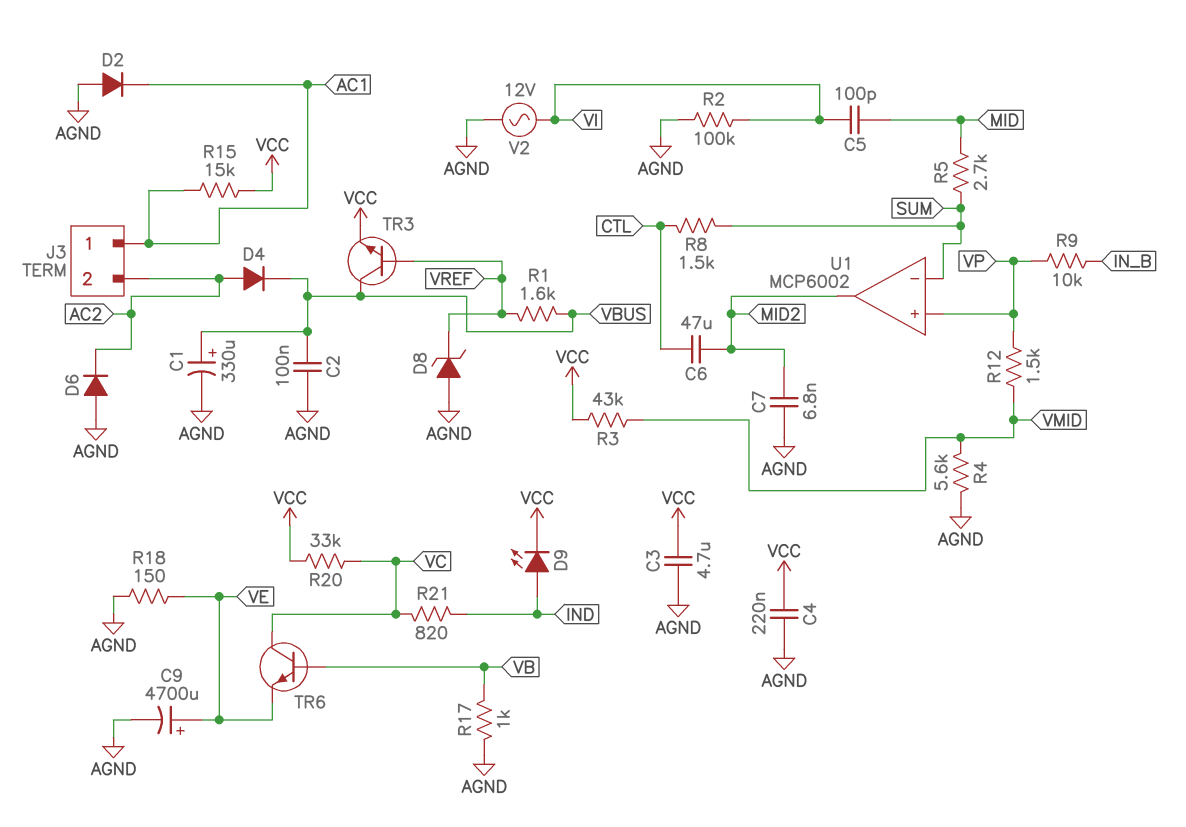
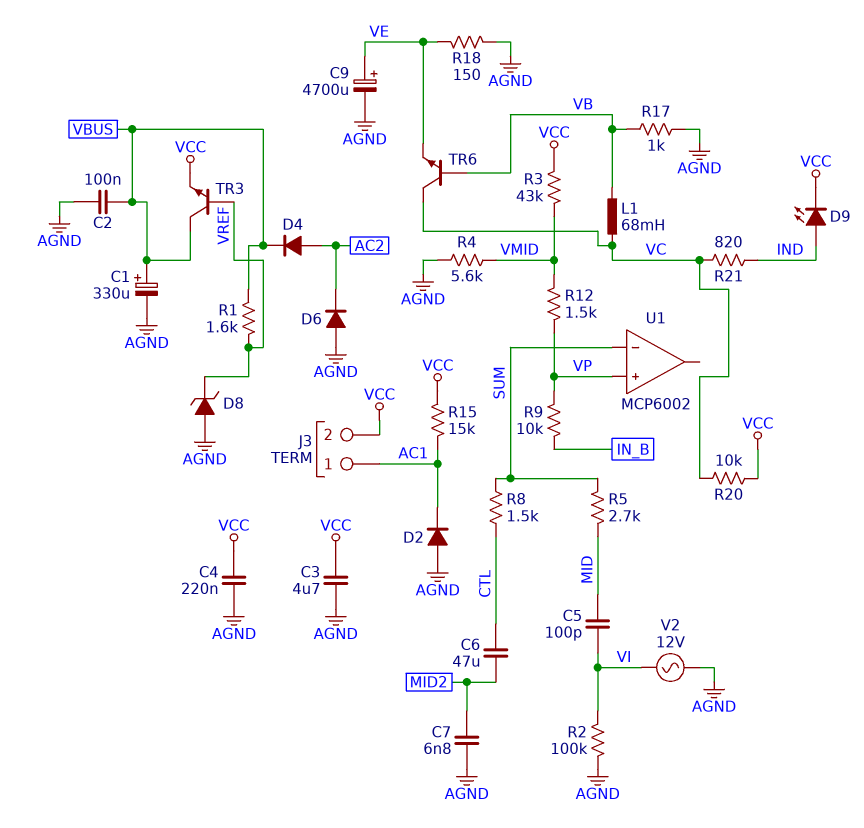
J3 pin 2: AC2 -> VCC
L1: none -> 68mH (VB, VC)
R20: 33k (VC, VCC) -> 10k (VC, VCC)
U1 pin out: MID2 -> none

